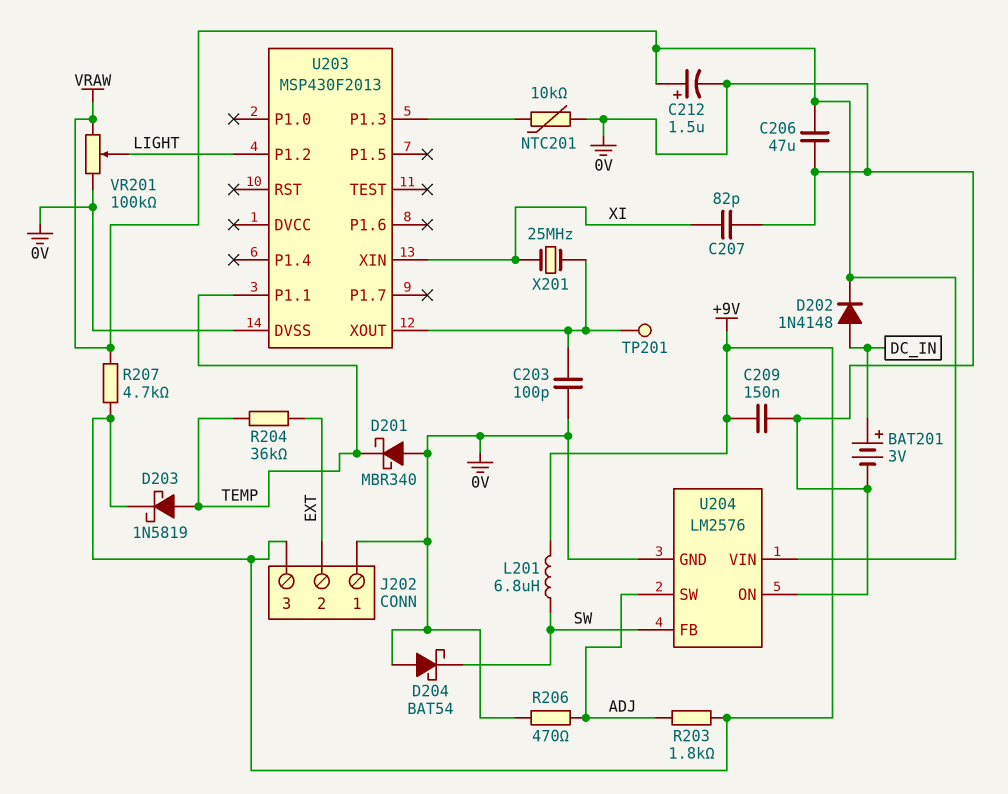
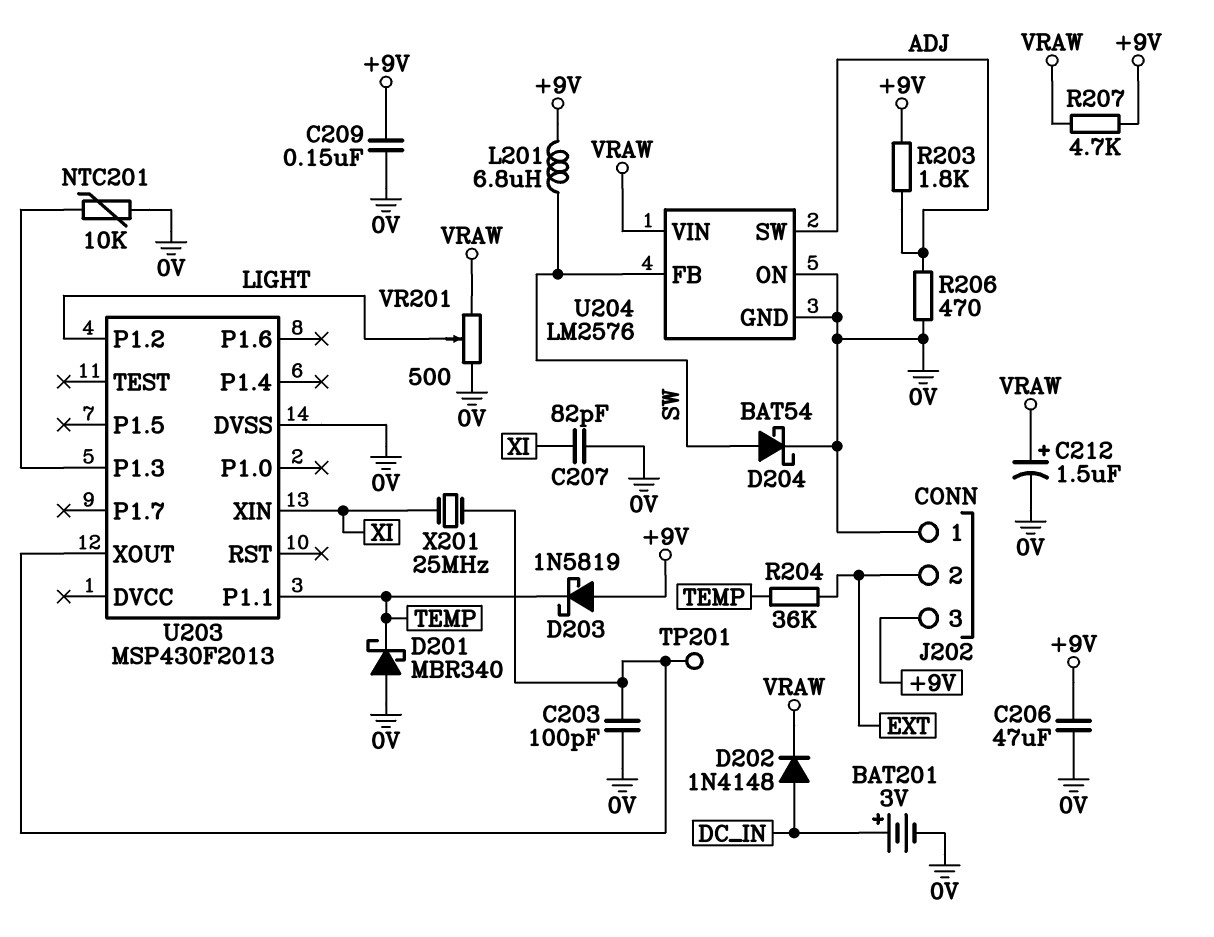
C206: 47uF (0V, VRAW) -> 47uF (+9V, 0V)
D203: schottky 1N5819 (A TEMP, K +9V) -> schottky 1N5819 (A +9V, K TEMP)
D204: schottky BAT54 (A 0V, K SW) -> schottky BAT54 (A SW, K 0V)
VR201: 100k (0V, VRAW, wiper LIGHT) -> 500 (0V, VRAW, wiper LIGHT)

